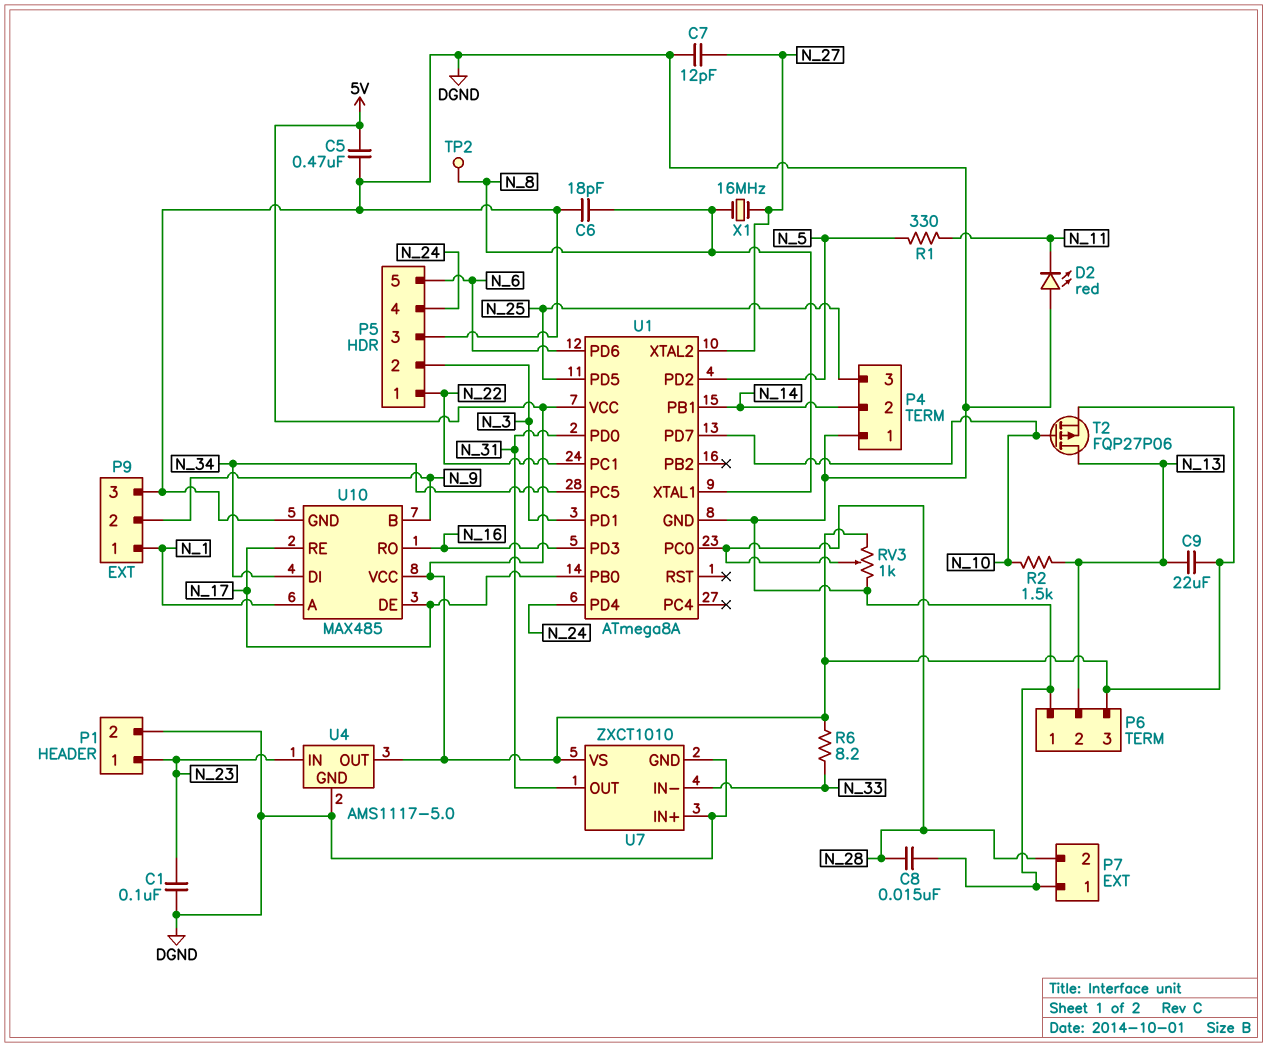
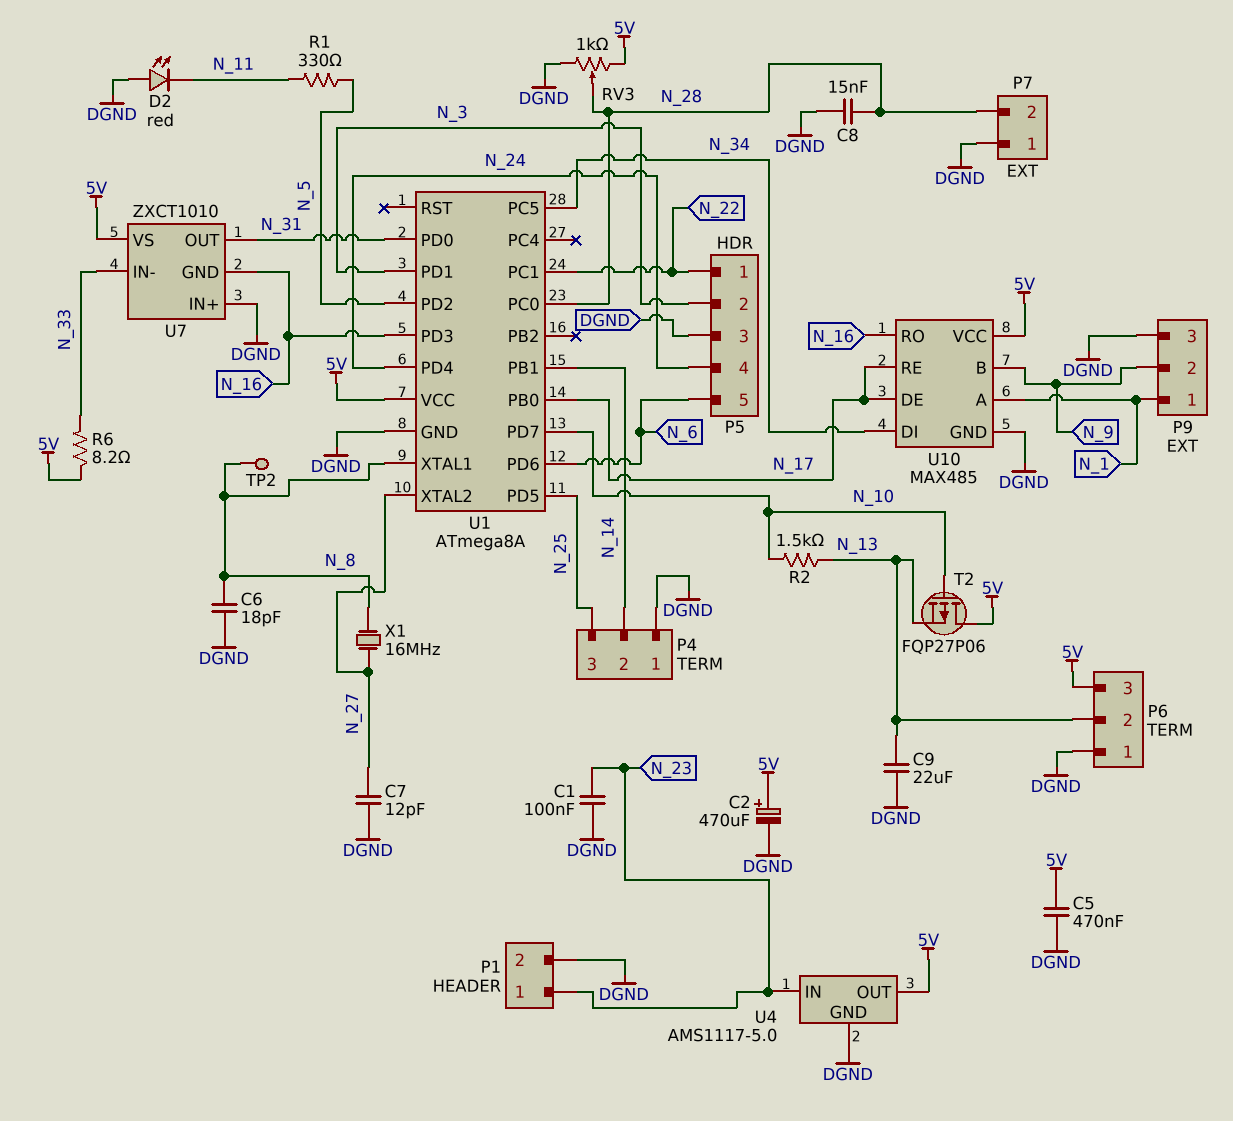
C2: none -> 470uF (plus 5V, minus DGND)
C9: 22uF (5V, N_13) -> 22uF (DGND, N_13)
T2: PMOS FQP27P06 (G N_10, D N_13, S 5V) -> PMOS FQP27P06 (G N_10, D 5V, S N_13)
U7 pin GND: DGND -> N_16

